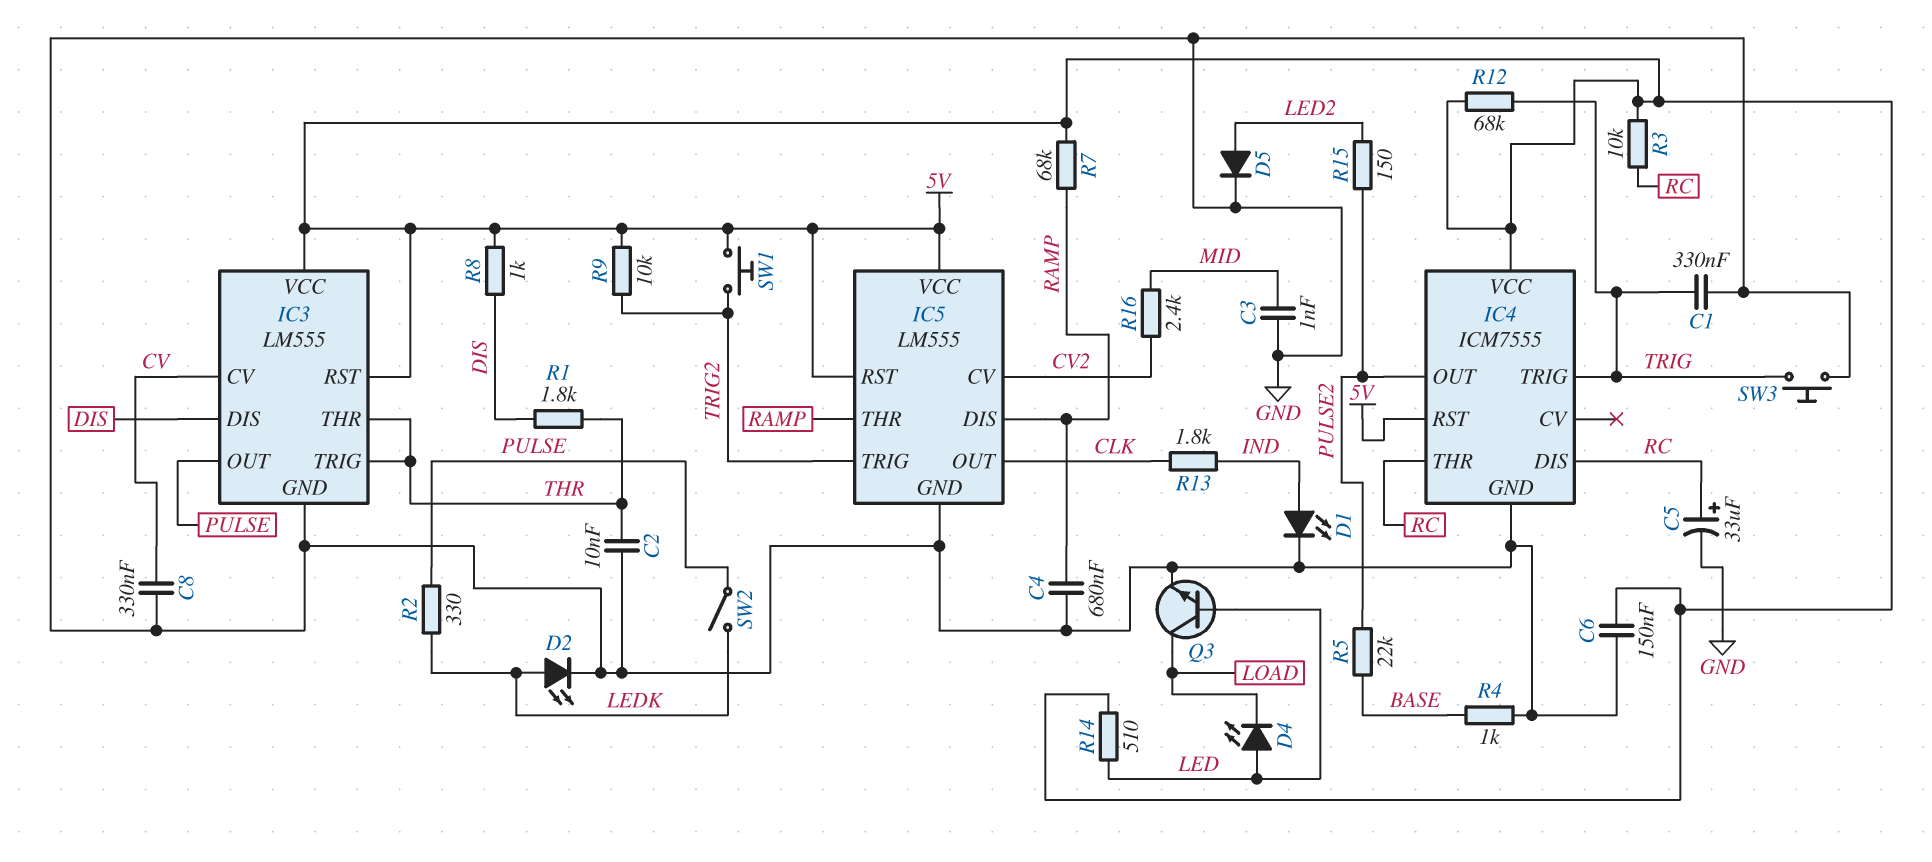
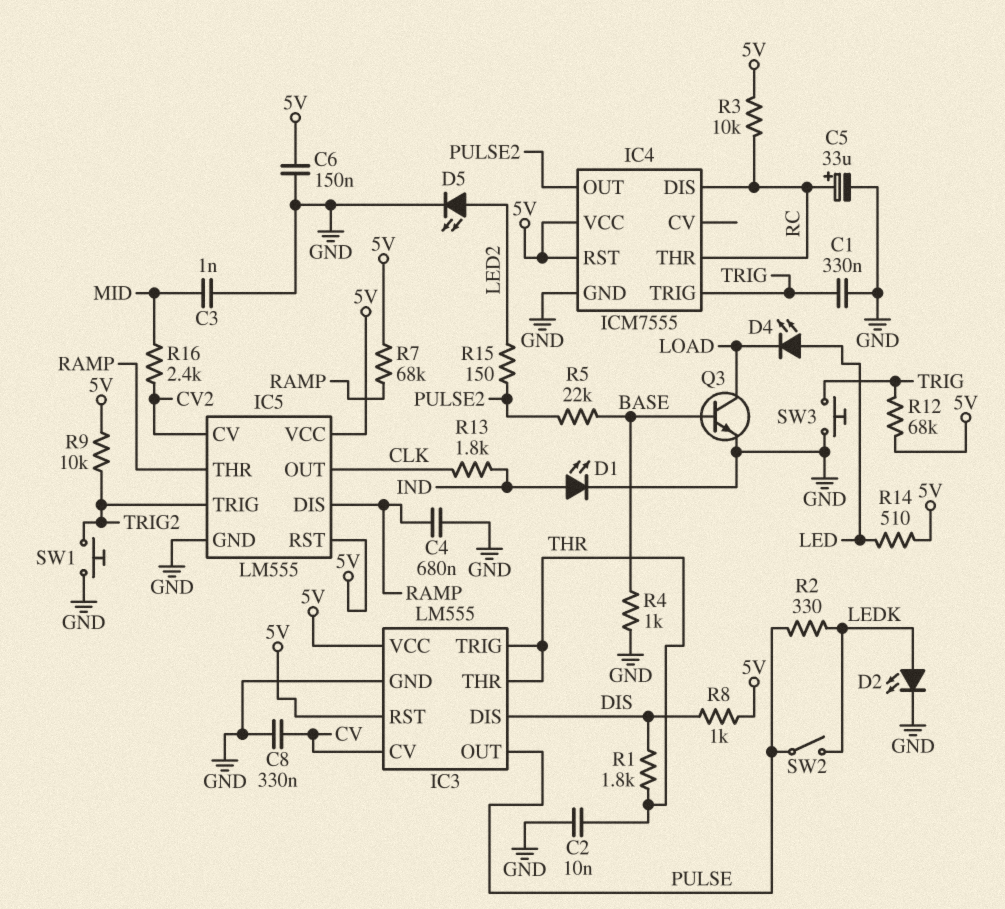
D5: diode (A LED2, K GND) -> LED (A LED2, K GND)
Q3: NPN (B LED, C LOAD, E GND) -> NPN (B BASE, C LOAD, E GND)
SW1: button (5V, TRIG2) -> button (GND, TRIG2)

